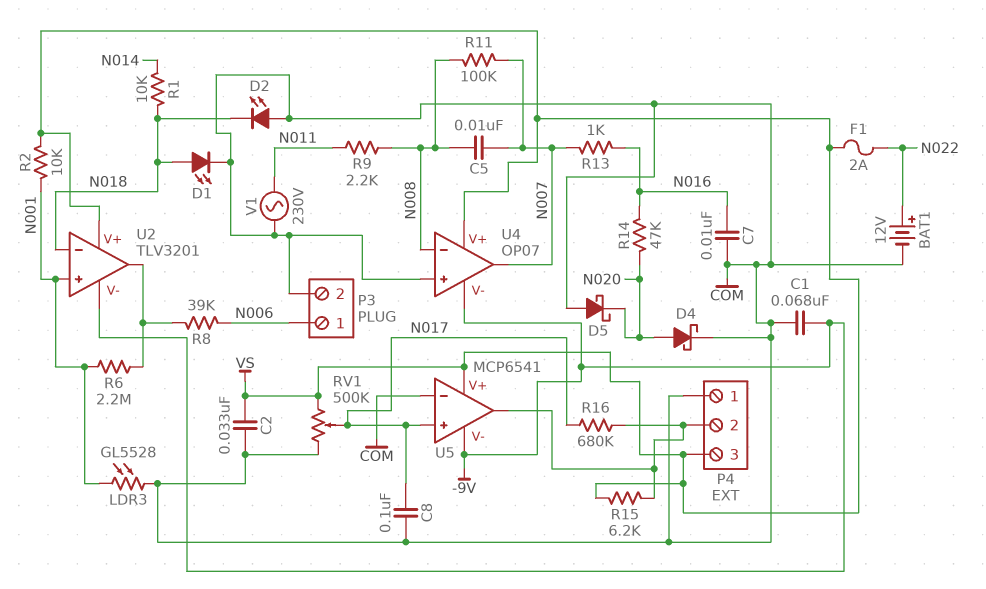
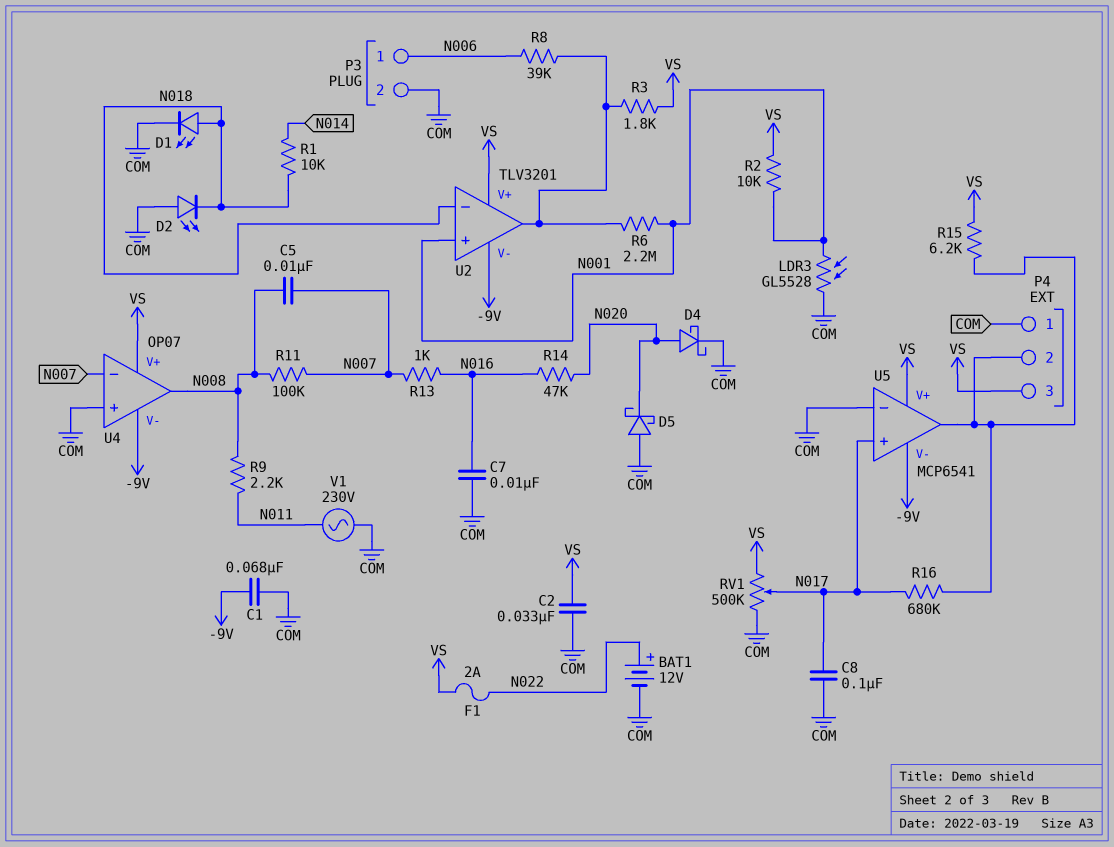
R3: none -> 1.8k (U2/out, VS)
U4 pin in-: N008 -> N007
U4 pin out: N007 -> N008

